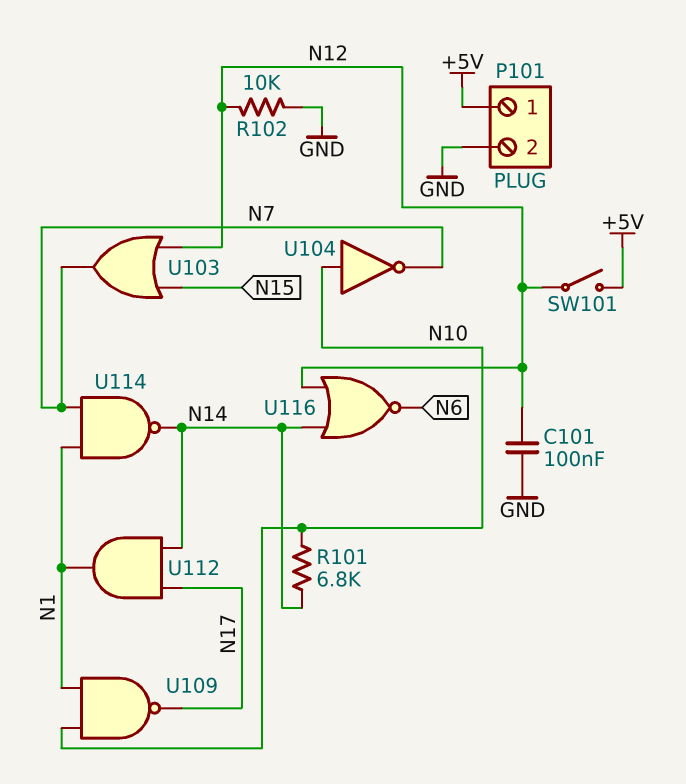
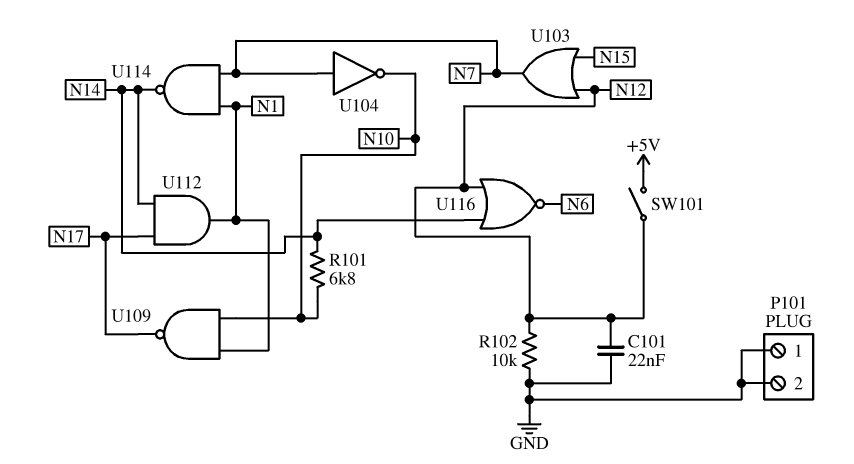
C101: 100nF (GND, N12) -> 22nF (GND, N12)
P101 pin 1: +5V -> GND
U104: NOT (in N10, out N7) -> NOT (in N7, out N10)

